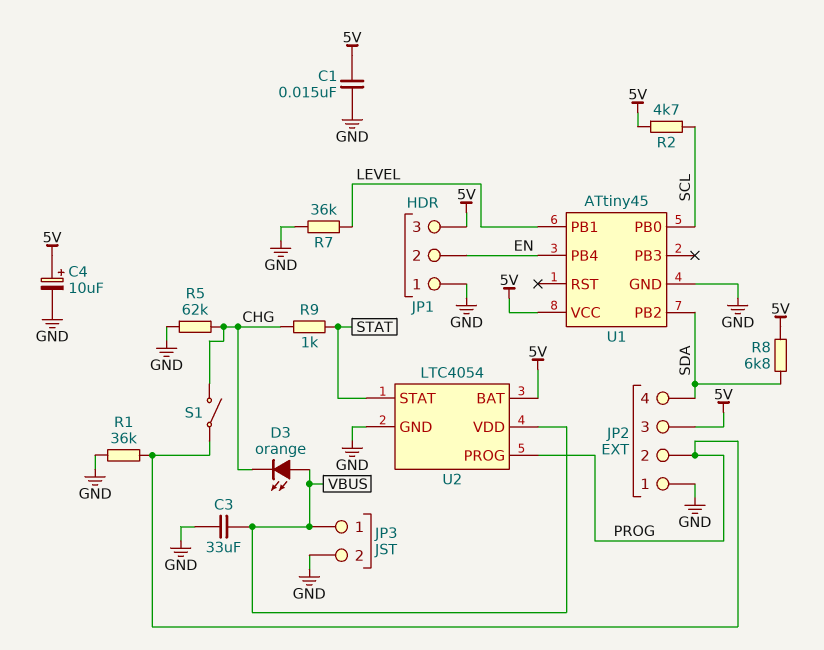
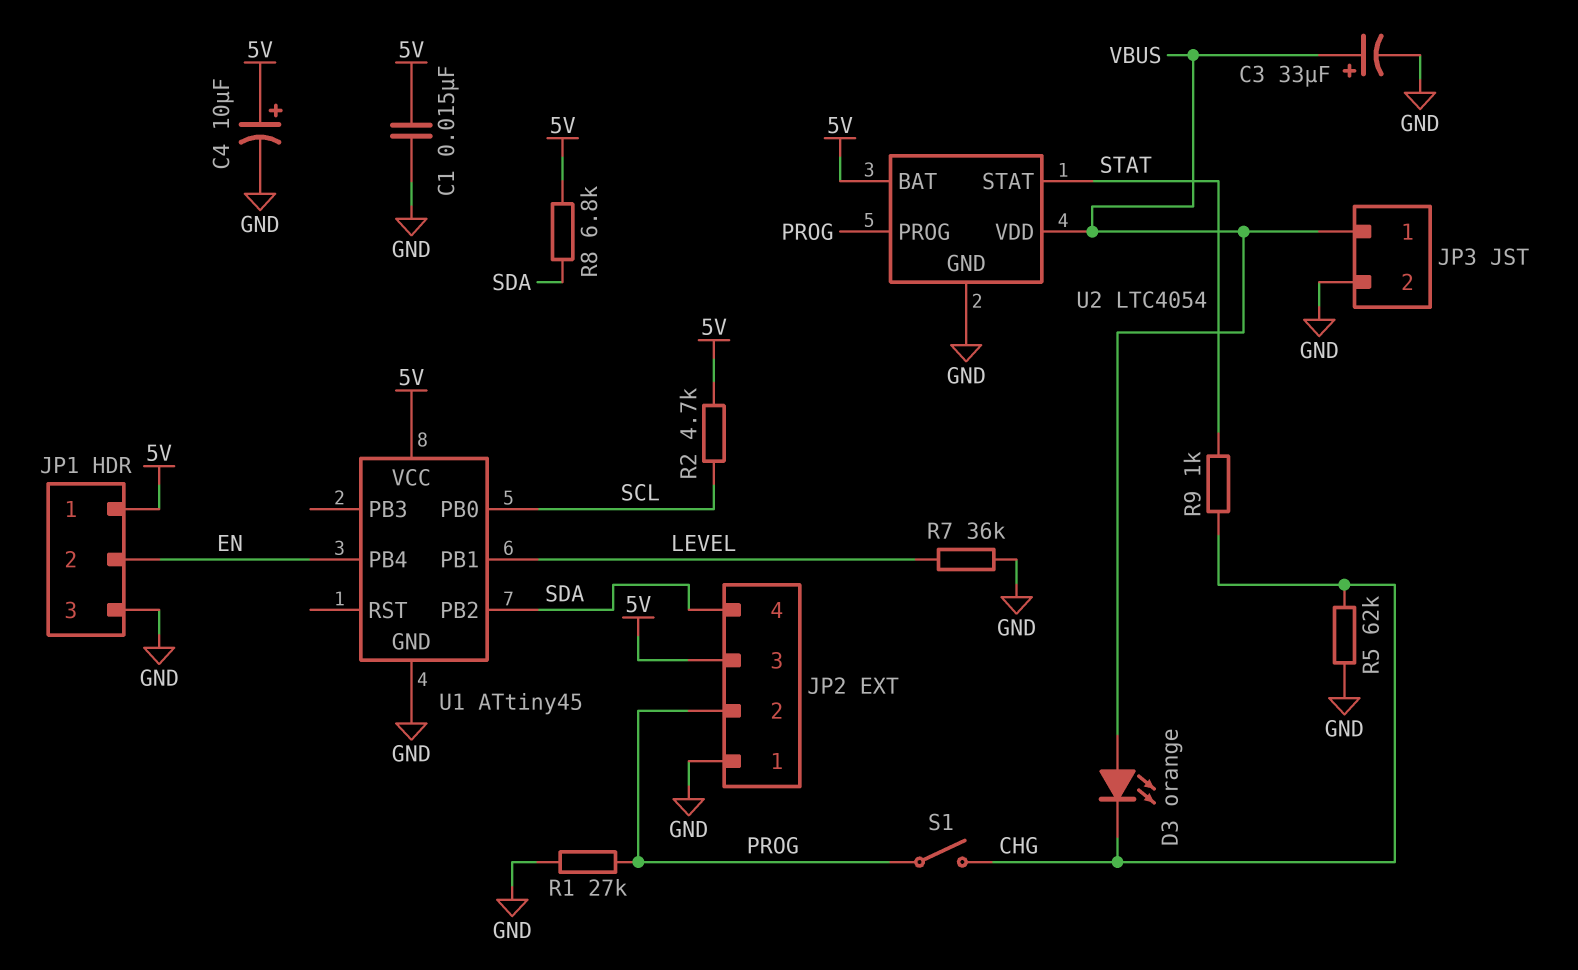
C3: 33uF (GND, VBUS) -> 33uF (plus VBUS, minus GND)
JP1 pin 1: GND -> 5V
JP1 pin 3: 5V -> GND
R1: 36k (GND, PROG) -> 27k (GND, PROG)

